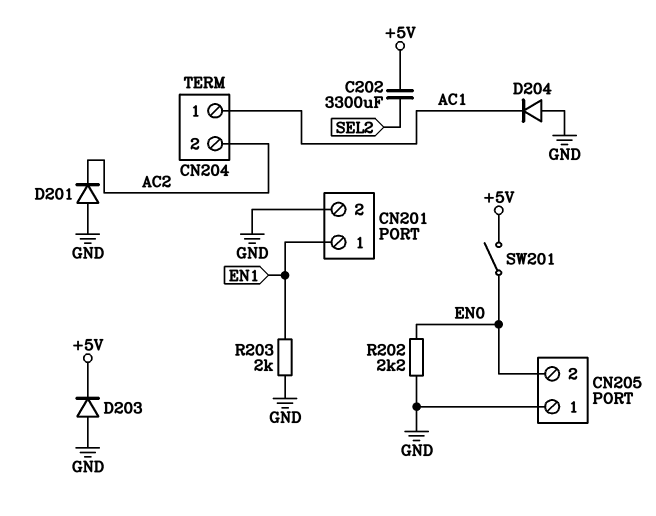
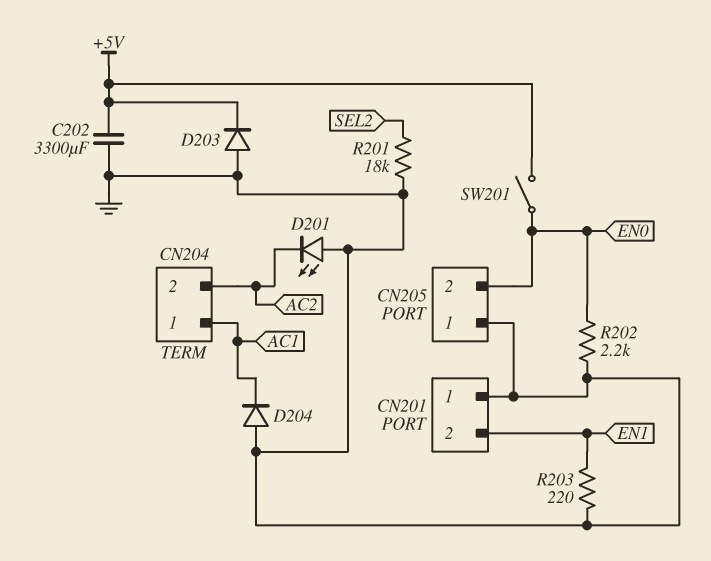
C202: 3300uF (+5V, SEL2) -> 3300uF (+5V, GND)
CN201 pin 1: EN1 -> GND
CN201 pin 2: GND -> EN1
D201: diode (A GND, K AC2) -> LED (A GND, K AC2)
R201: none -> 18k (GND, SEL2)
R203: 2k (EN1, GND) -> 220 (EN1, GND)

